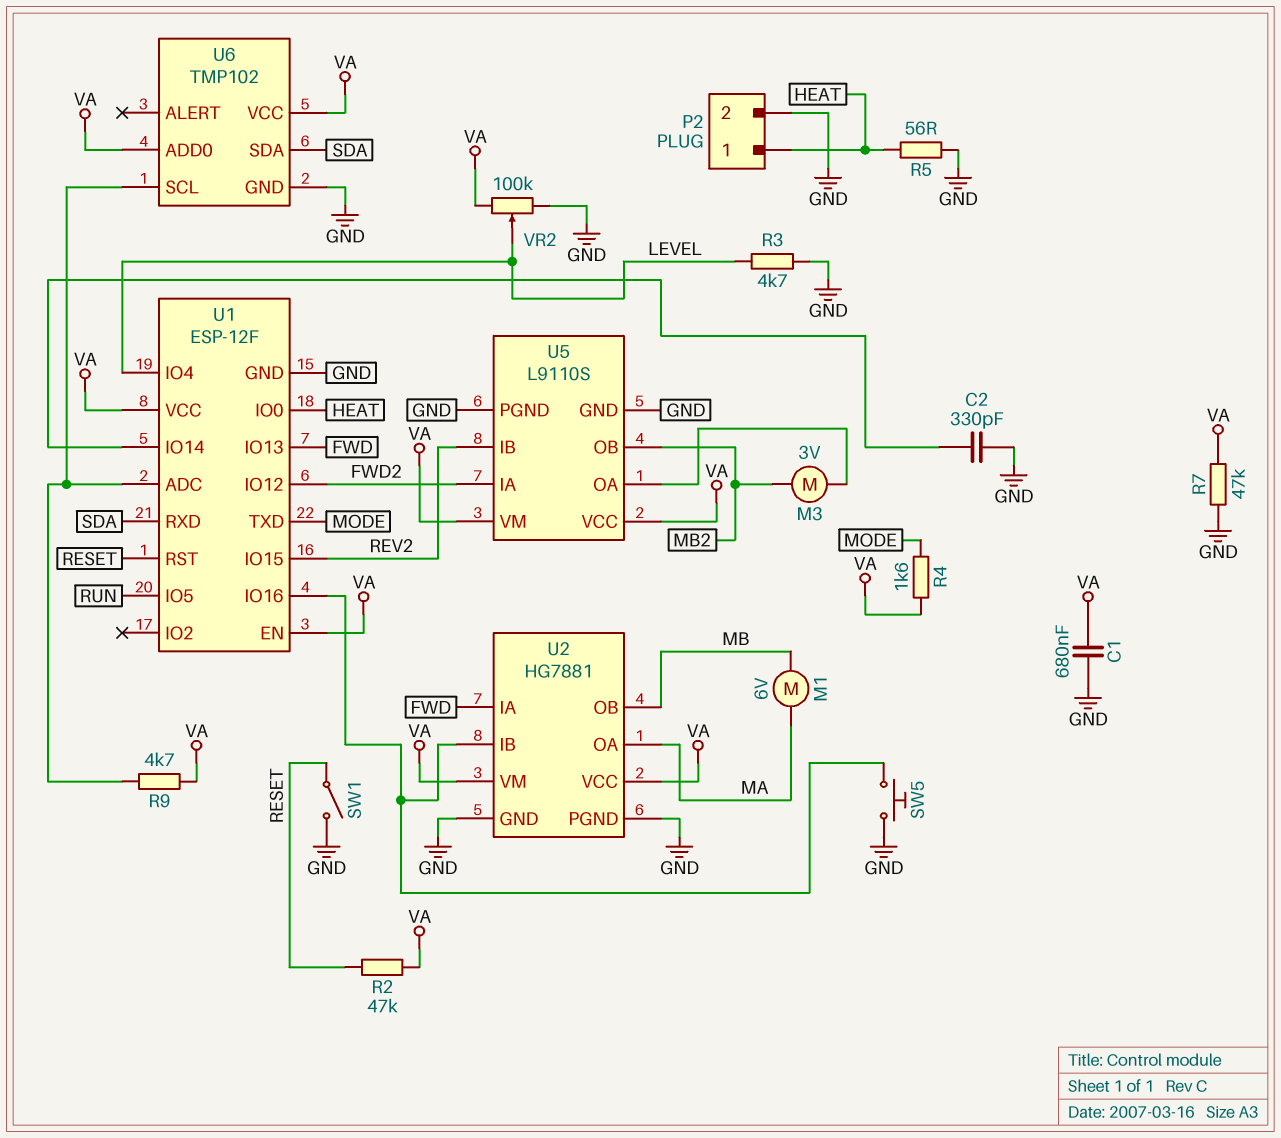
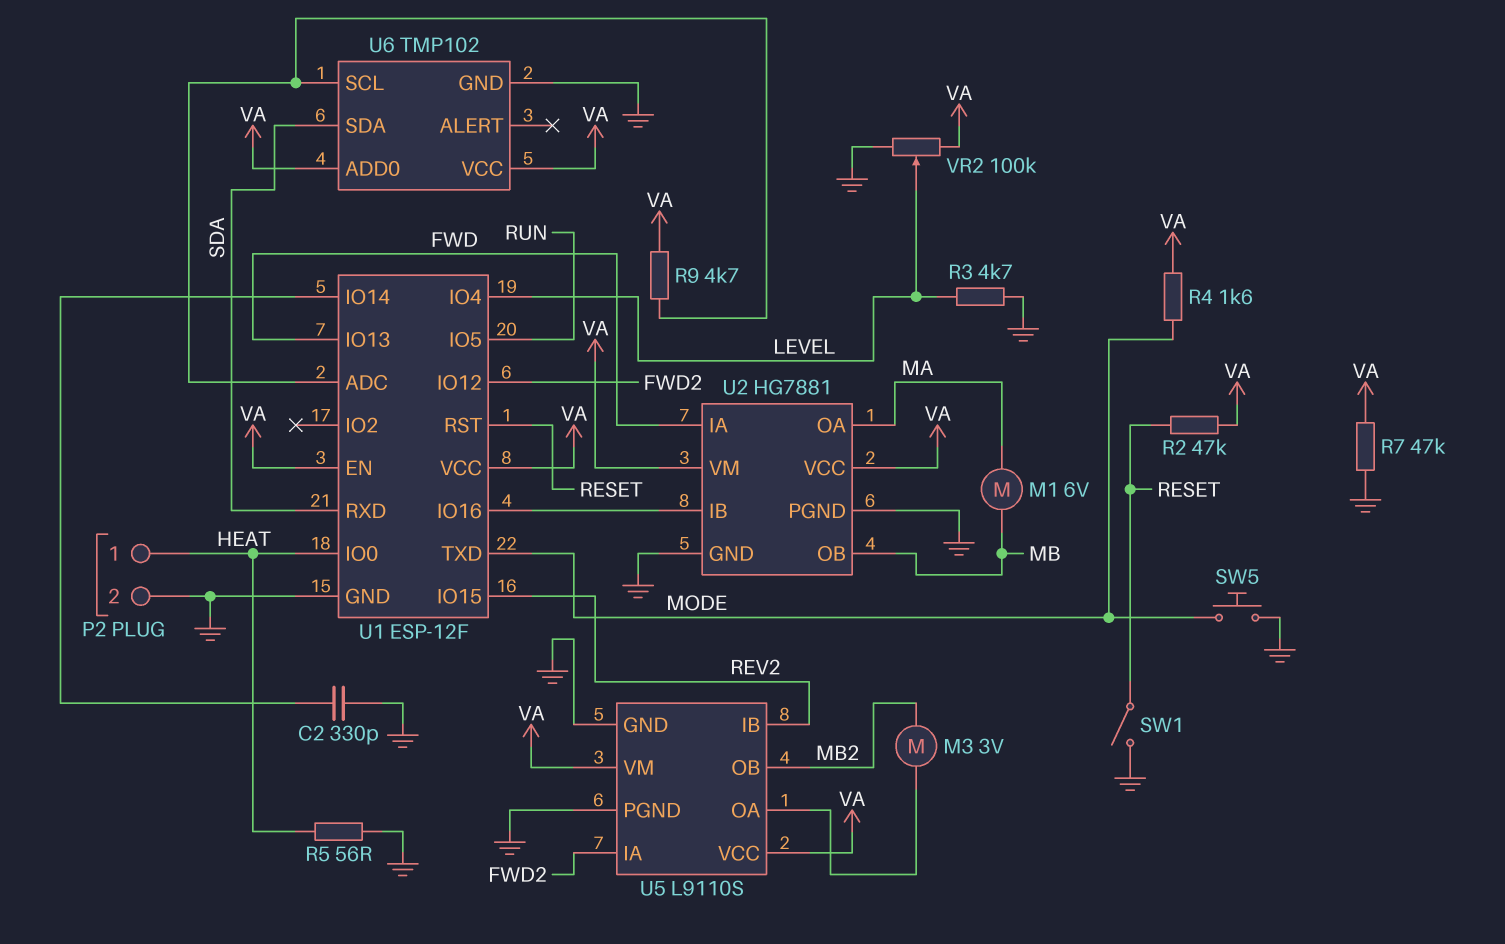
C1: 680nF (GND, VA) -> none
SW5: button (GND, U1/IO16) -> button (GND, MODE)

